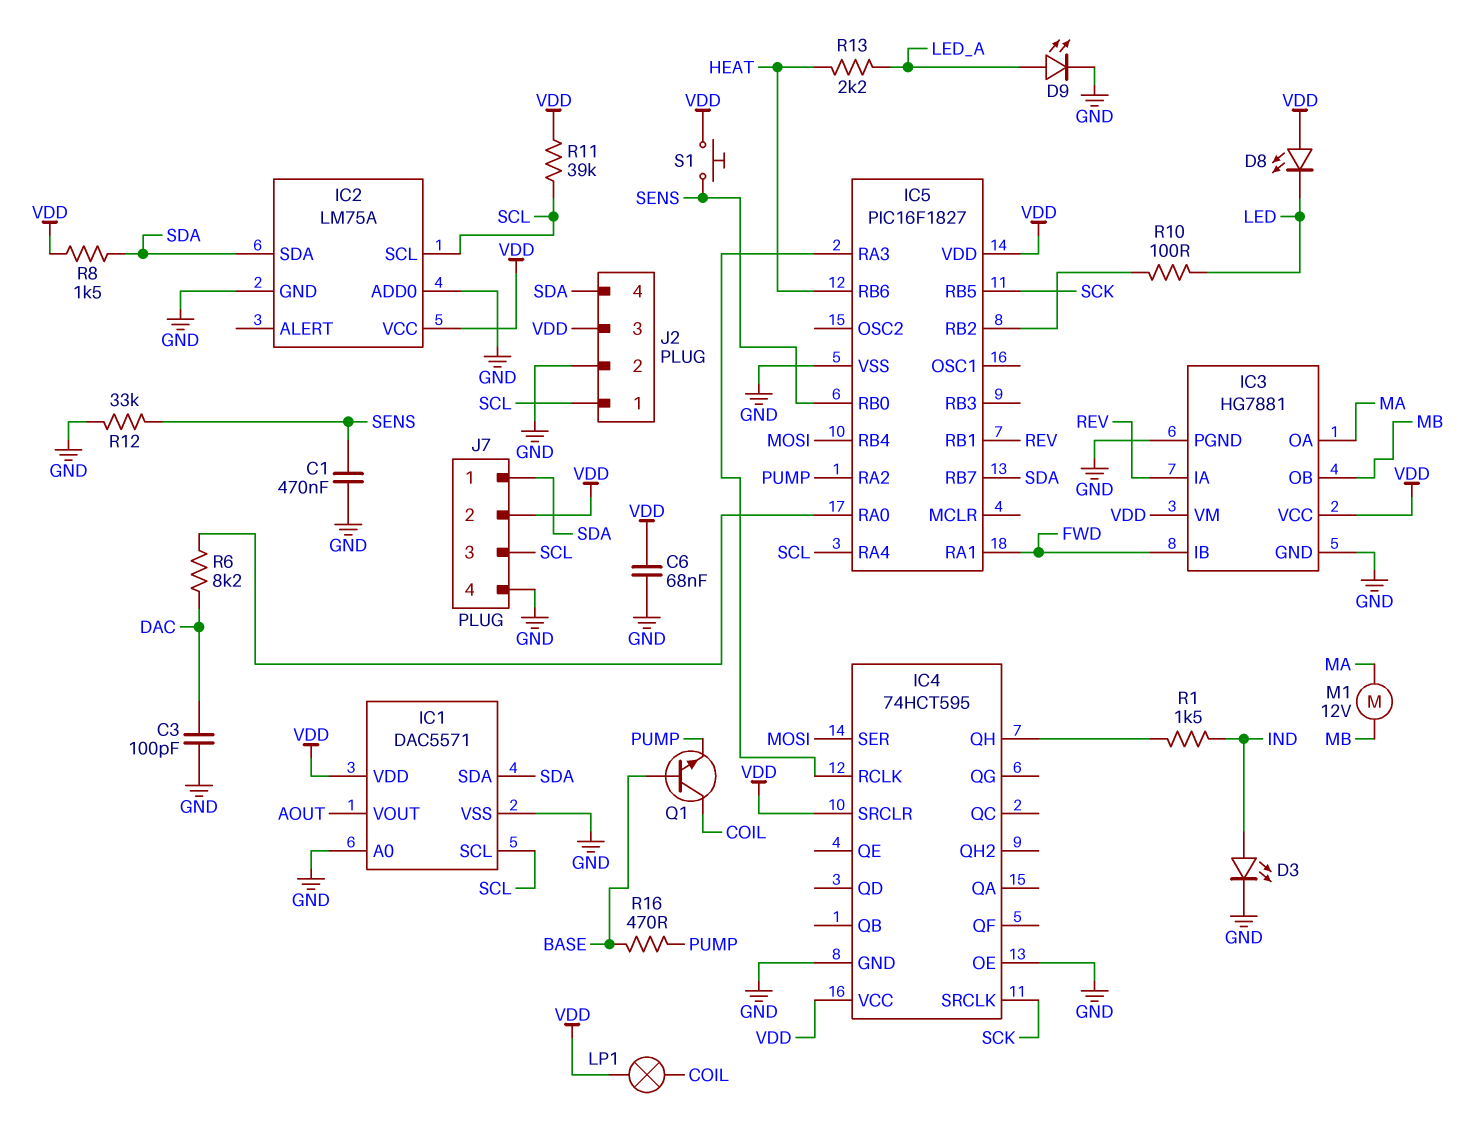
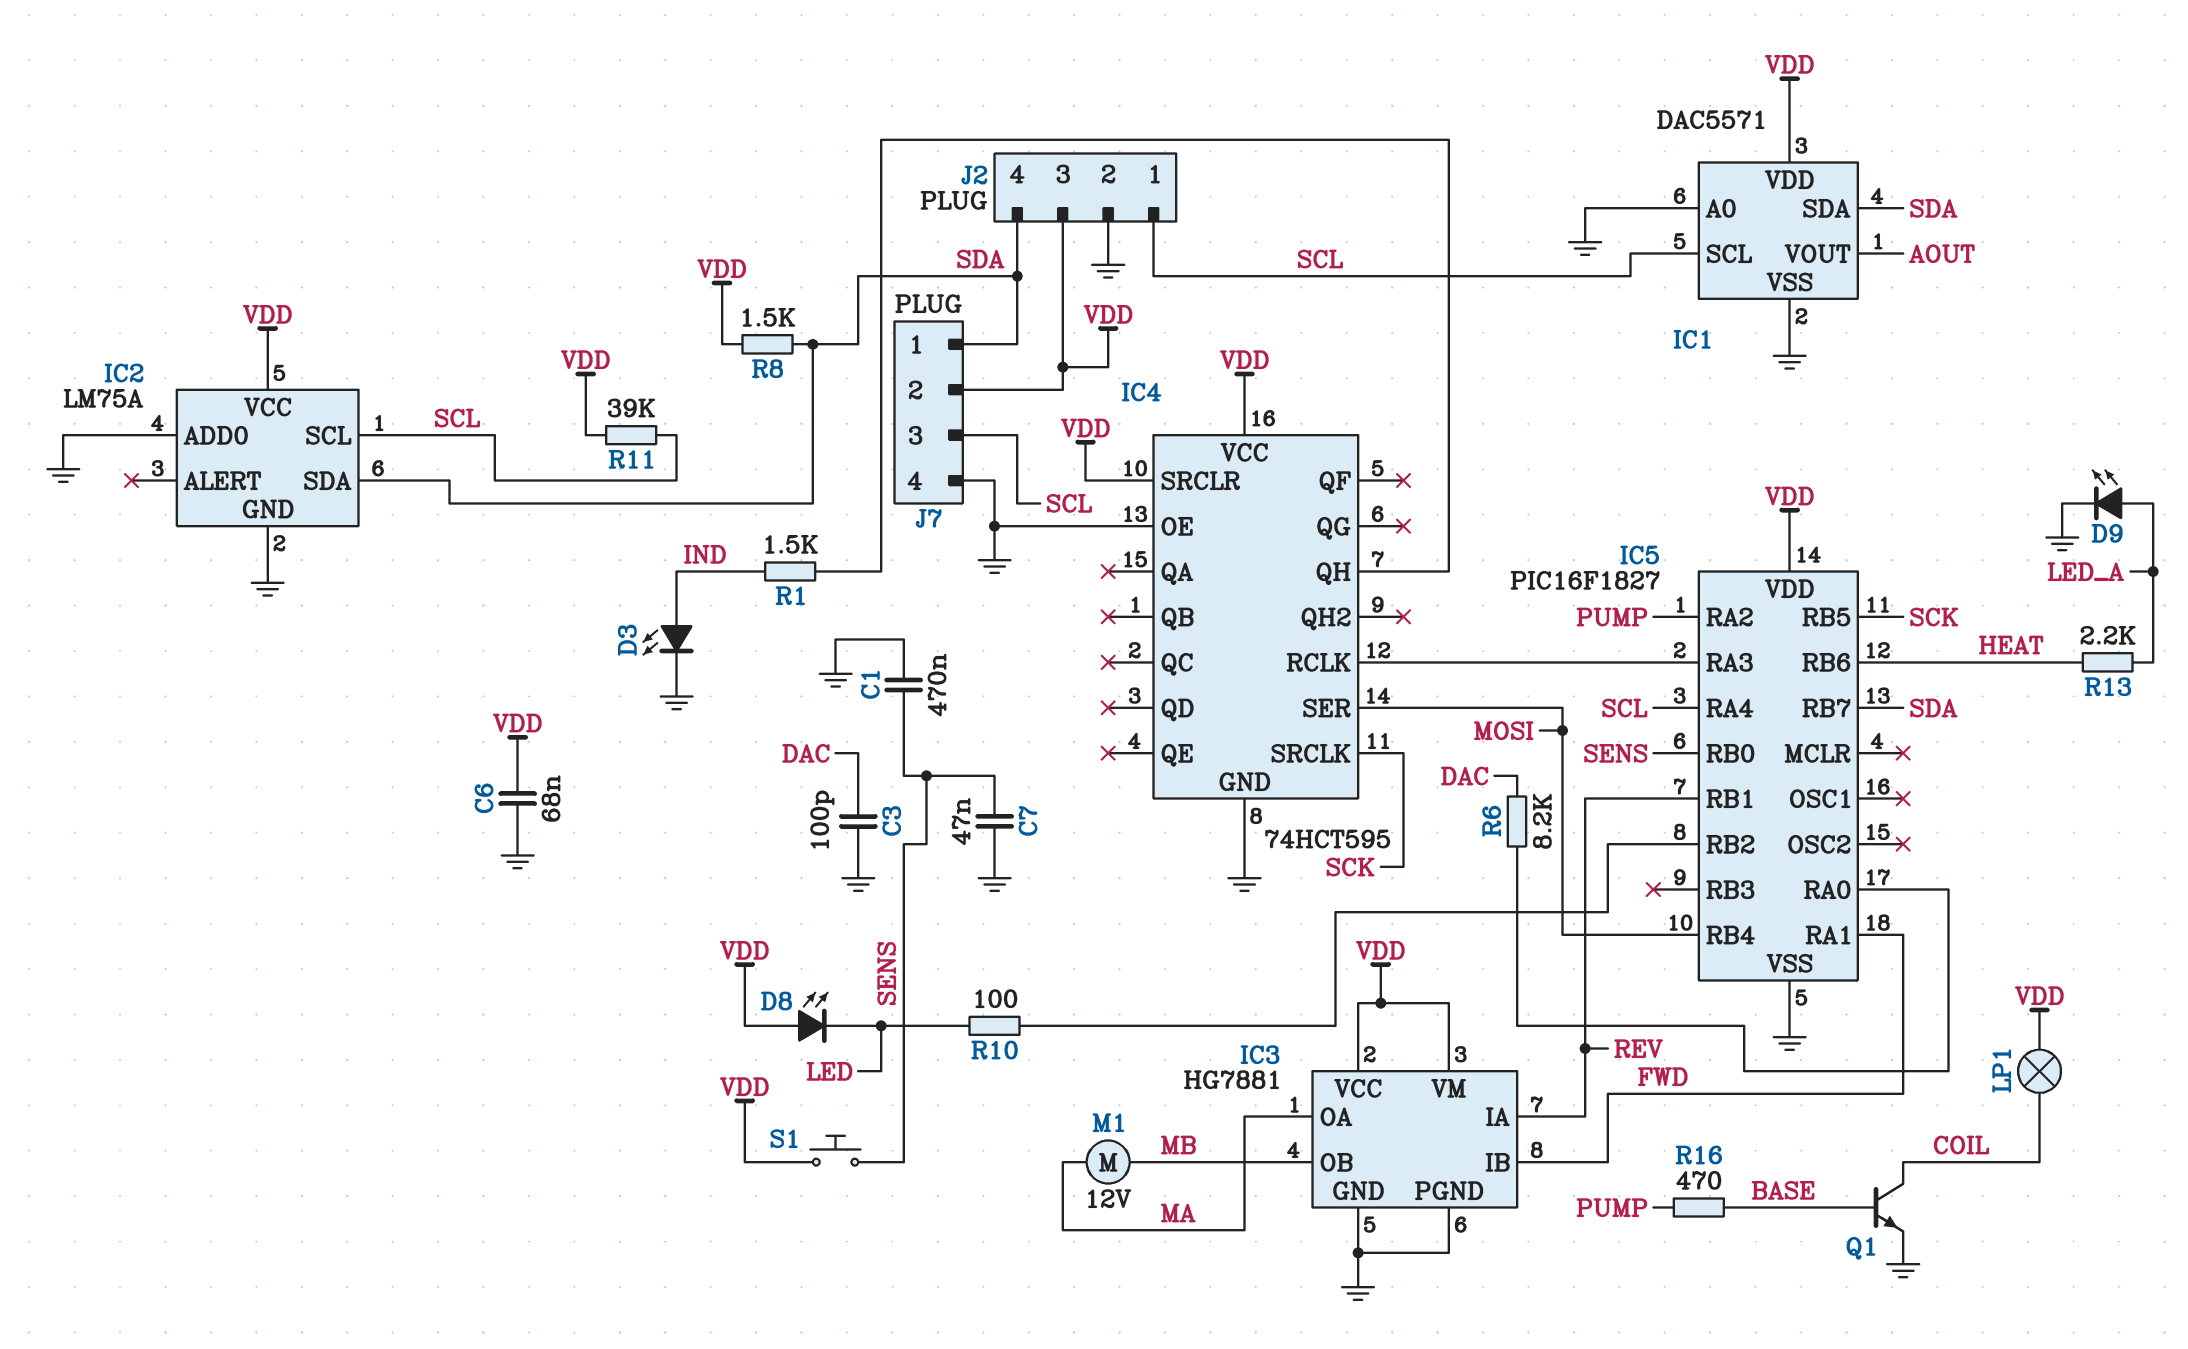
C7: none -> 47nF (GND, SENS)
Q1: NPN (B BASE, C COIL, E PUMP) -> NPN (B BASE, C COIL, E GND)
R12: 33k (GND, SENS) -> none

